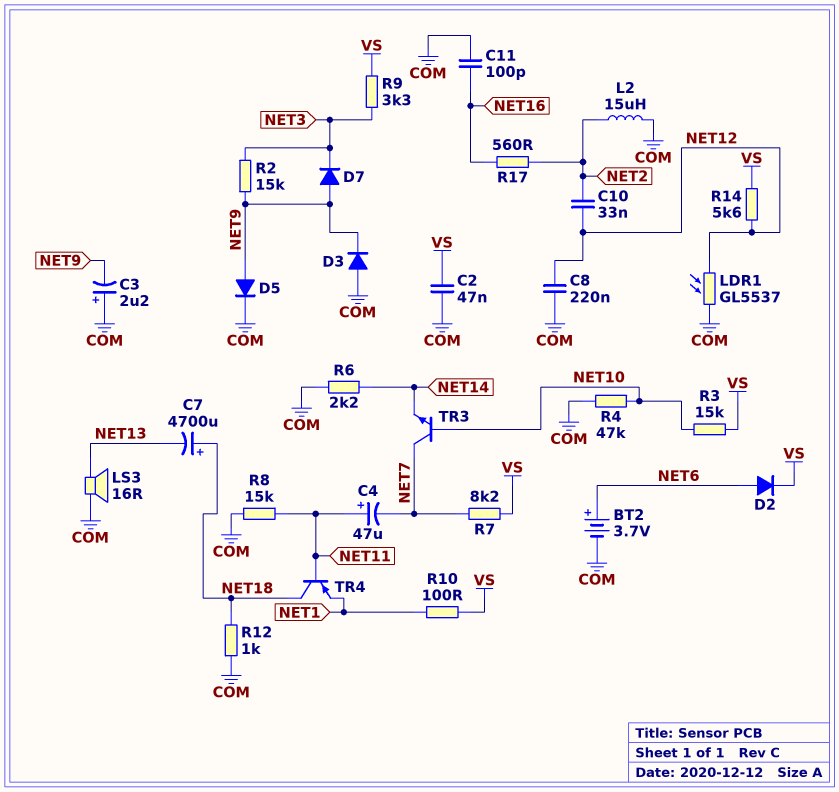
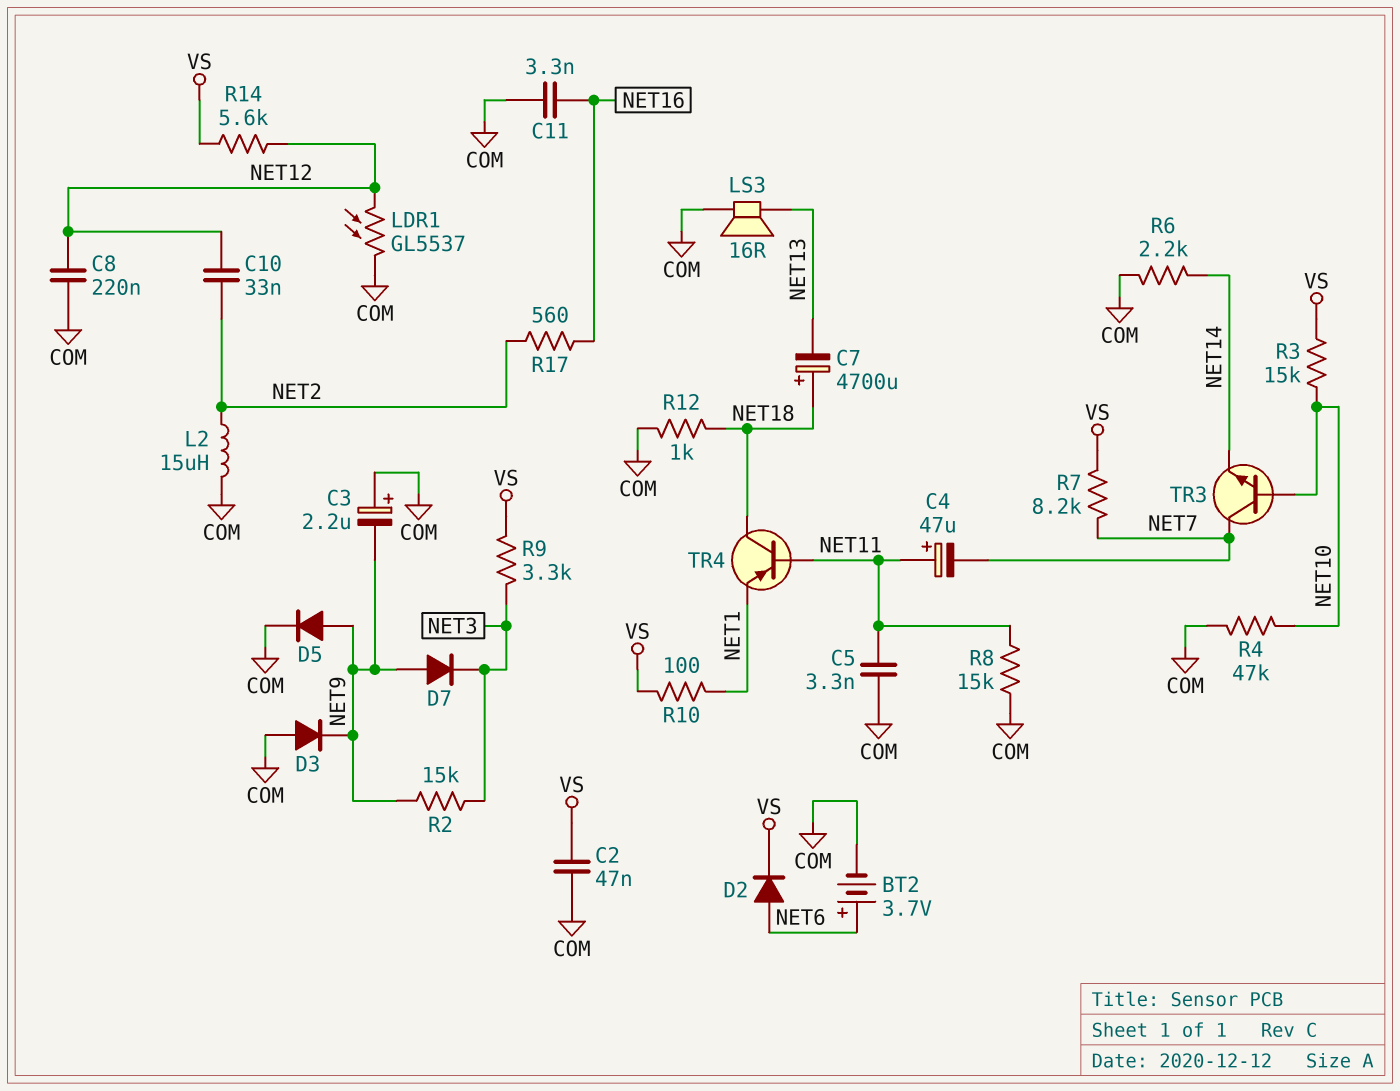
C5: none -> 3.3nF (COM, NET11)
C11: 100pF (COM, NET16) -> 3.3nF (COM, NET16)

